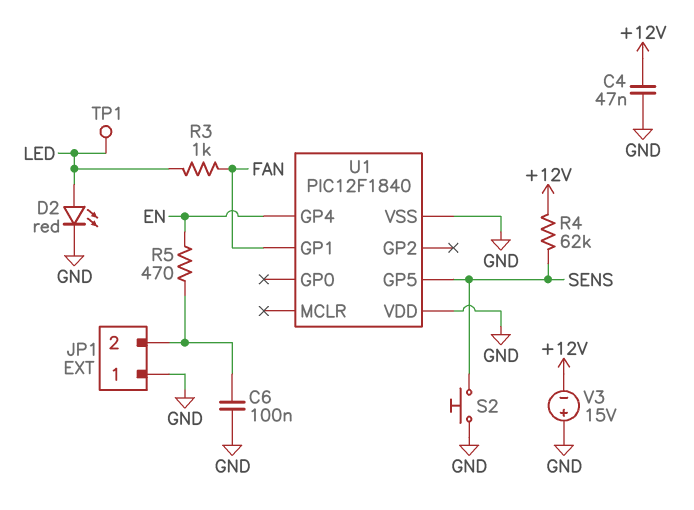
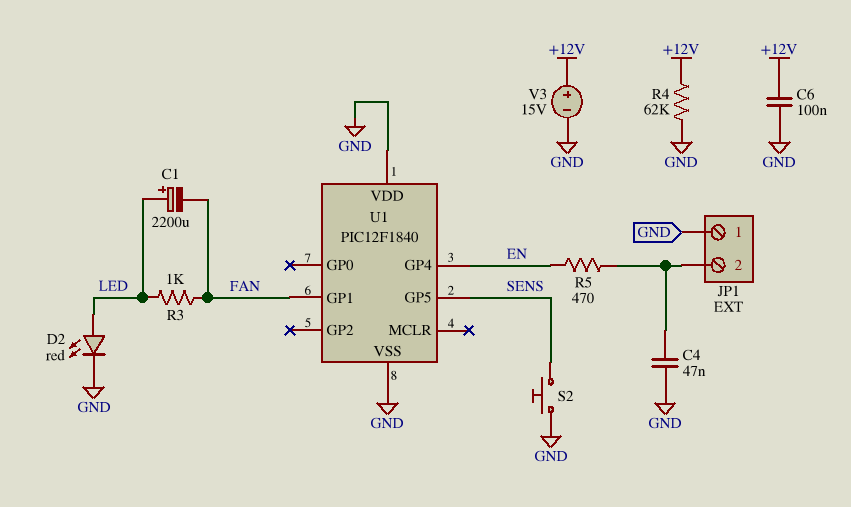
C1: none -> 2200uF (plus LED, minus FAN)
C4: 47nF (+12V, GND) -> 47nF (GND, JP1/2)
C6: 100nF (GND, JP1/2) -> 100nF (+12V, GND)
R4: 62k (+12V, SENS) -> 62k (+12V, GND)
TP1: test point (LED) -> none
V3: 15V (plus GND, minus +12V) -> 15V (plus +12V, minus GND)

